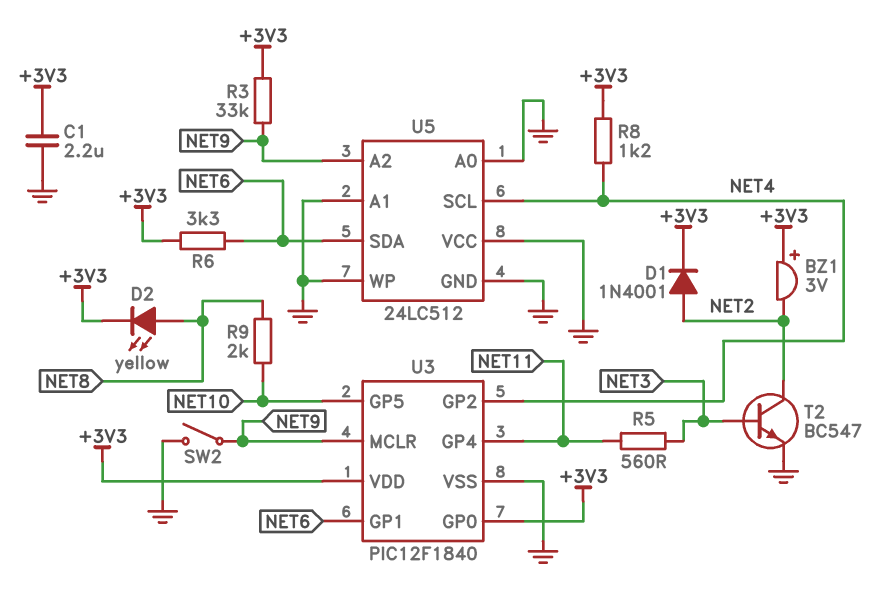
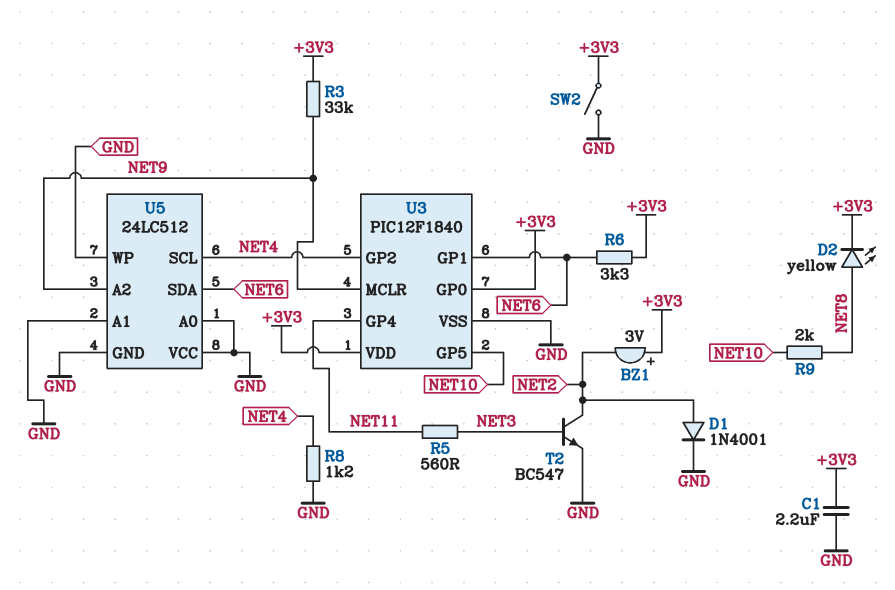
D1: diode 1N4001 (A NET2, K +3V3) -> diode 1N4001 (A NET2, K GND)
R8: 1.2k (+3V3, NET4) -> 1.2k (GND, NET4)
SW2: switch (GND, NET9) -> switch (+3V3, GND)

